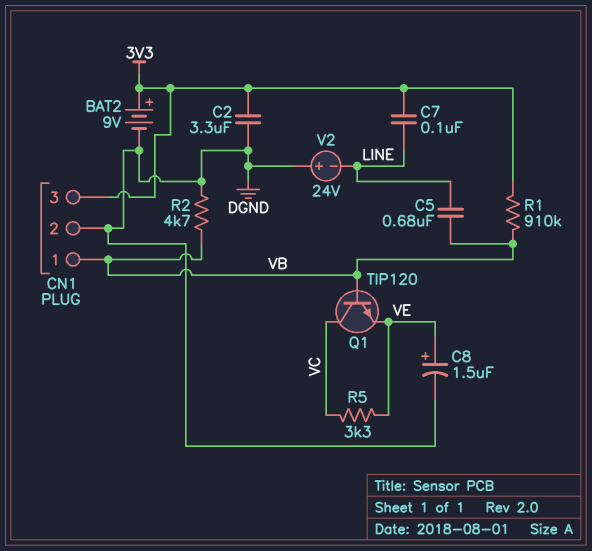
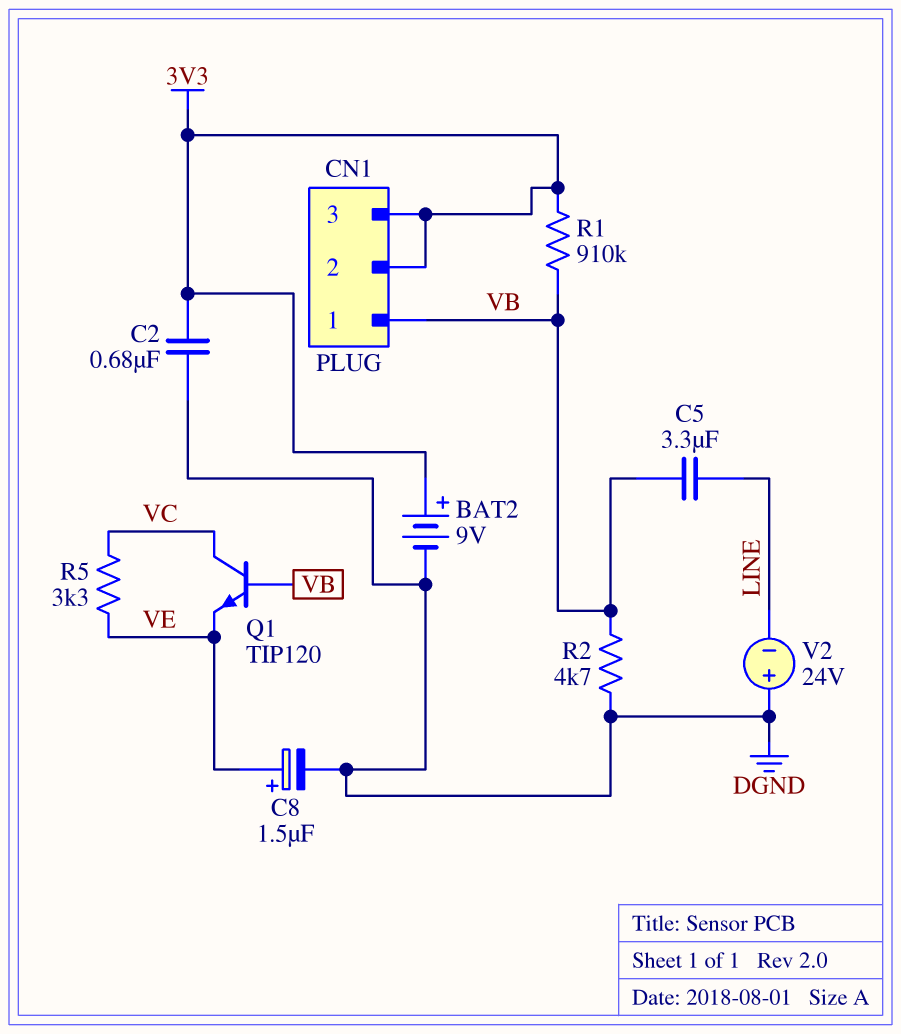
C2: 3.3uF (3V3, DGND) -> 680nF (3V3, DGND)
C5: 680nF (LINE, VB) -> 3.3uF (LINE, VB)
C7: 100nF (3V3, LINE) -> none
CN1 pin 2: DGND -> 3V3

